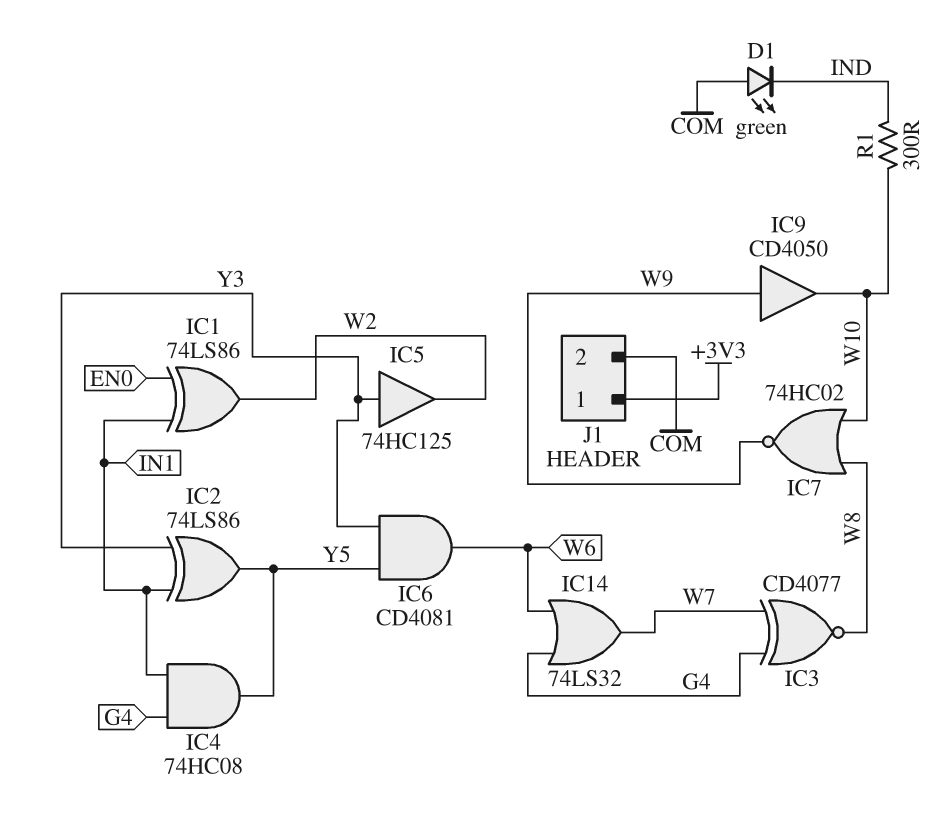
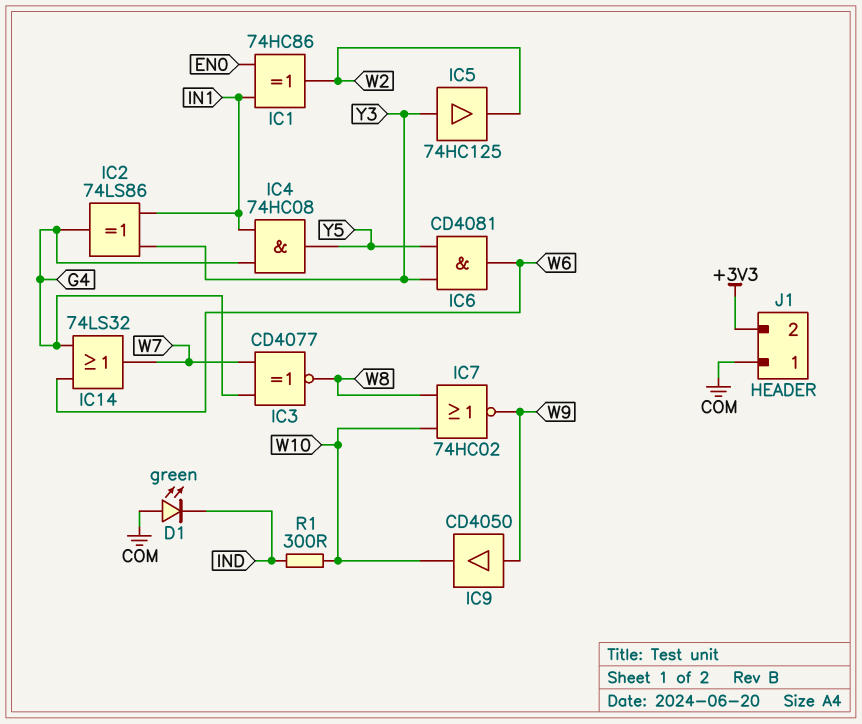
IC1: XOR 74LS86 (in EN0, in IN1, out W2) -> XOR 74HC86 (in EN0, in IN1, out W2)
IC2: XOR 74LS86 (in IN1, in Y3, out Y5) -> XOR 74LS86 (in IN1, in Y3, out G4)
J1 pin 1: +3V3 -> COM
J1 pin 2: COM -> +3V3

